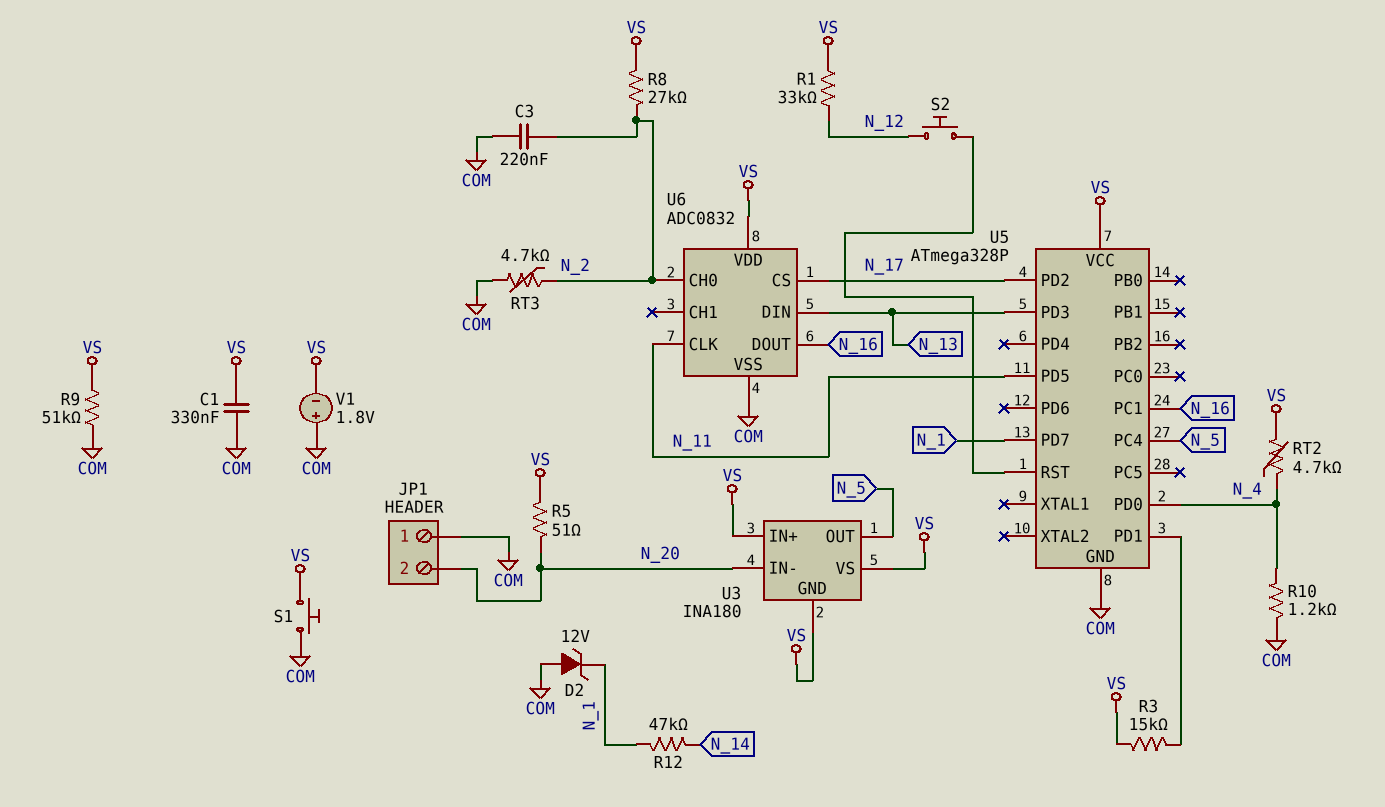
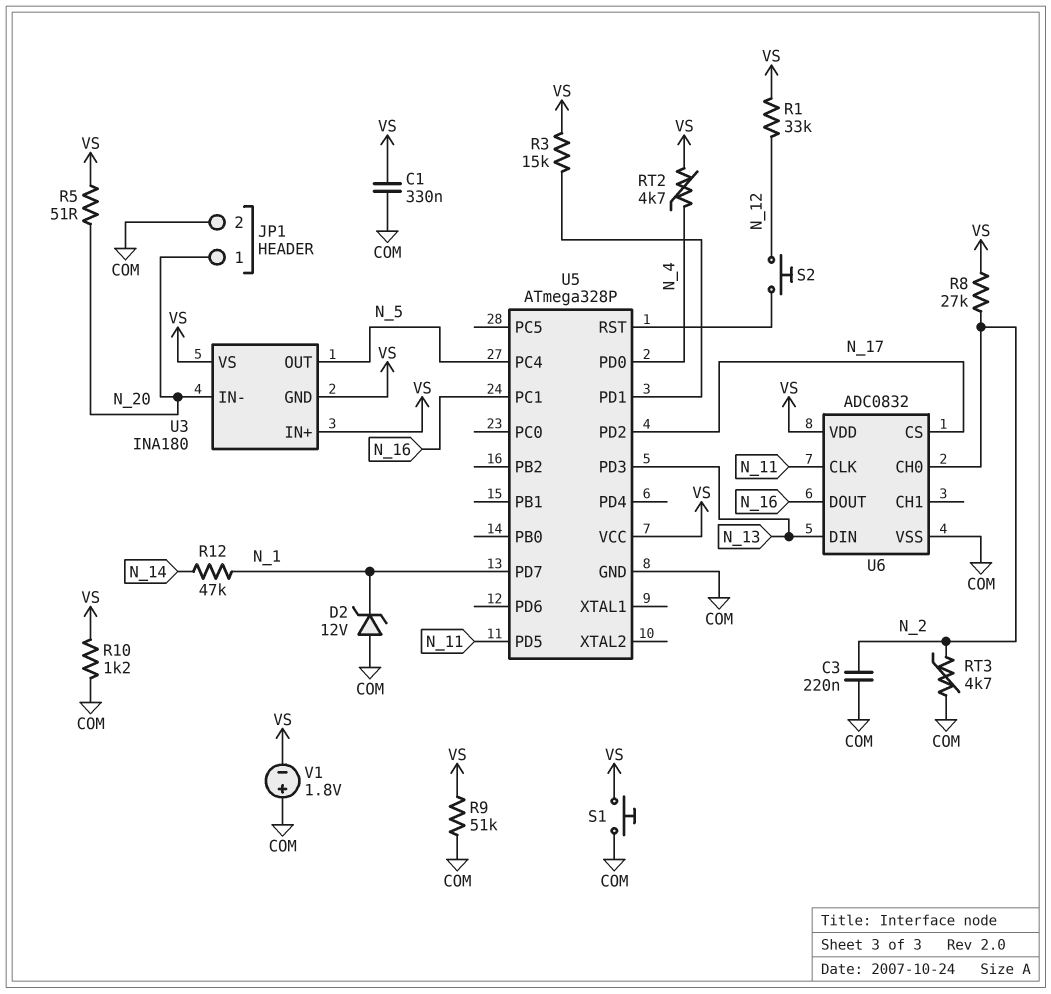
JP1 pin 1: COM -> N_20
JP1 pin 2: N_20 -> COM
R10: 1.2k (COM, N_4) -> 1.2k (COM, VS)

